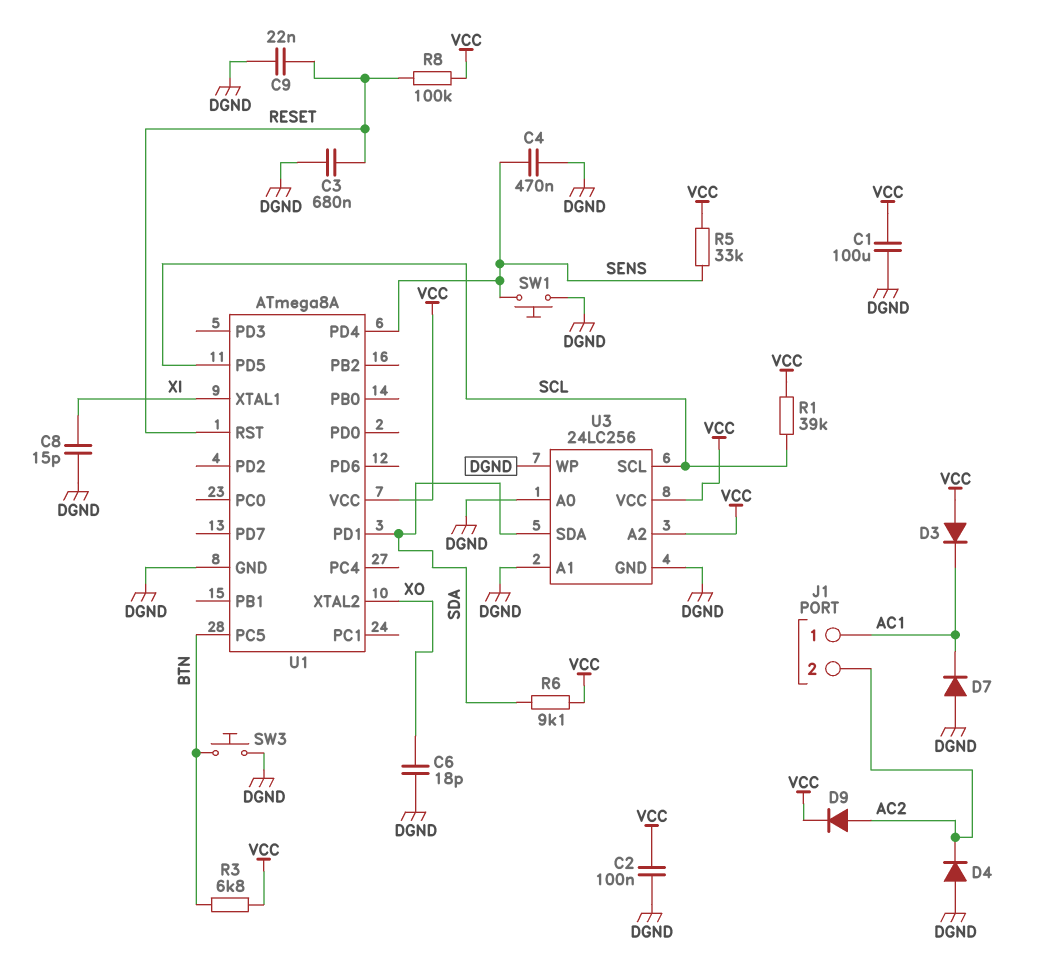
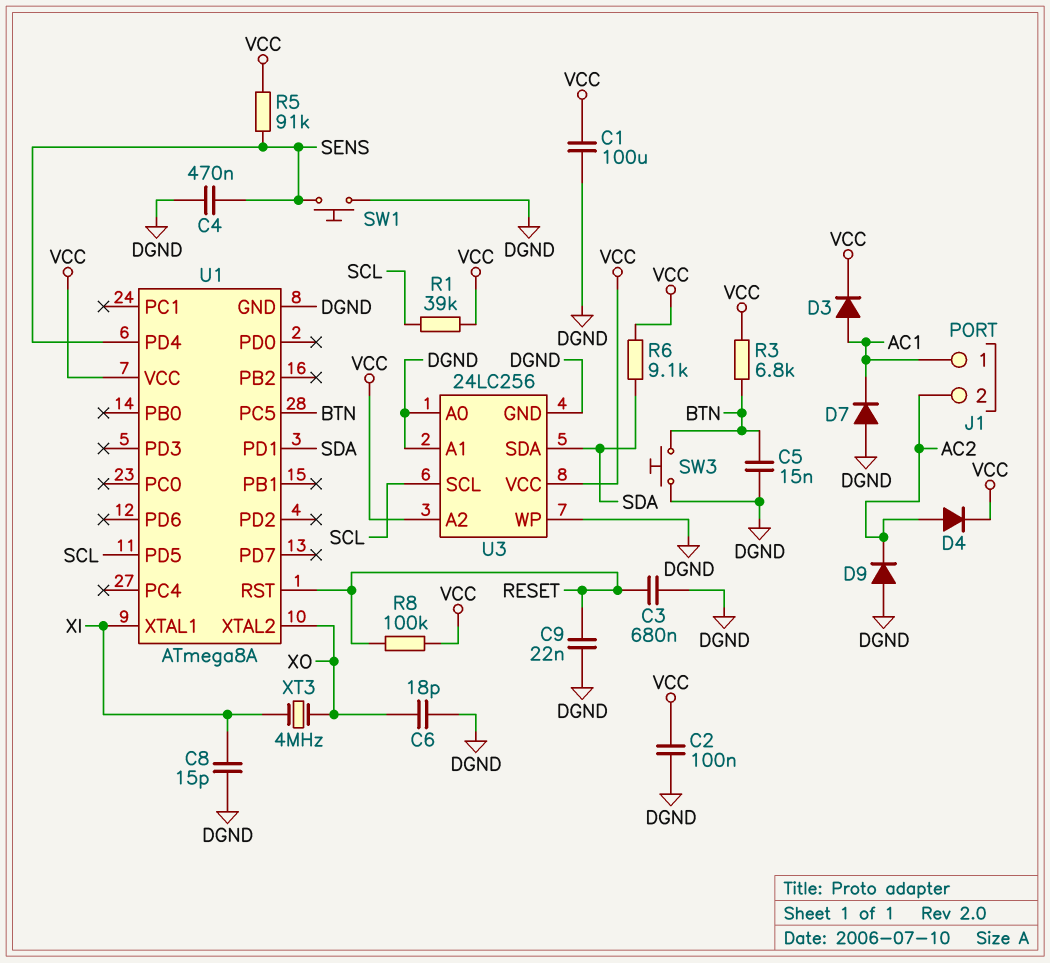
C5: none -> 15nF (BTN, DGND)
D3: diode (A VCC, K AC1) -> diode (A AC1, K VCC)
D4: diode (A DGND, K AC2) -> diode (A AC2, K VCC)
D9: diode (A AC2, K VCC) -> diode (A DGND, K AC2)
R5: 33k (SENS, VCC) -> 91k (SENS, VCC)
XT3: none -> 4MHz (XI, XO)

